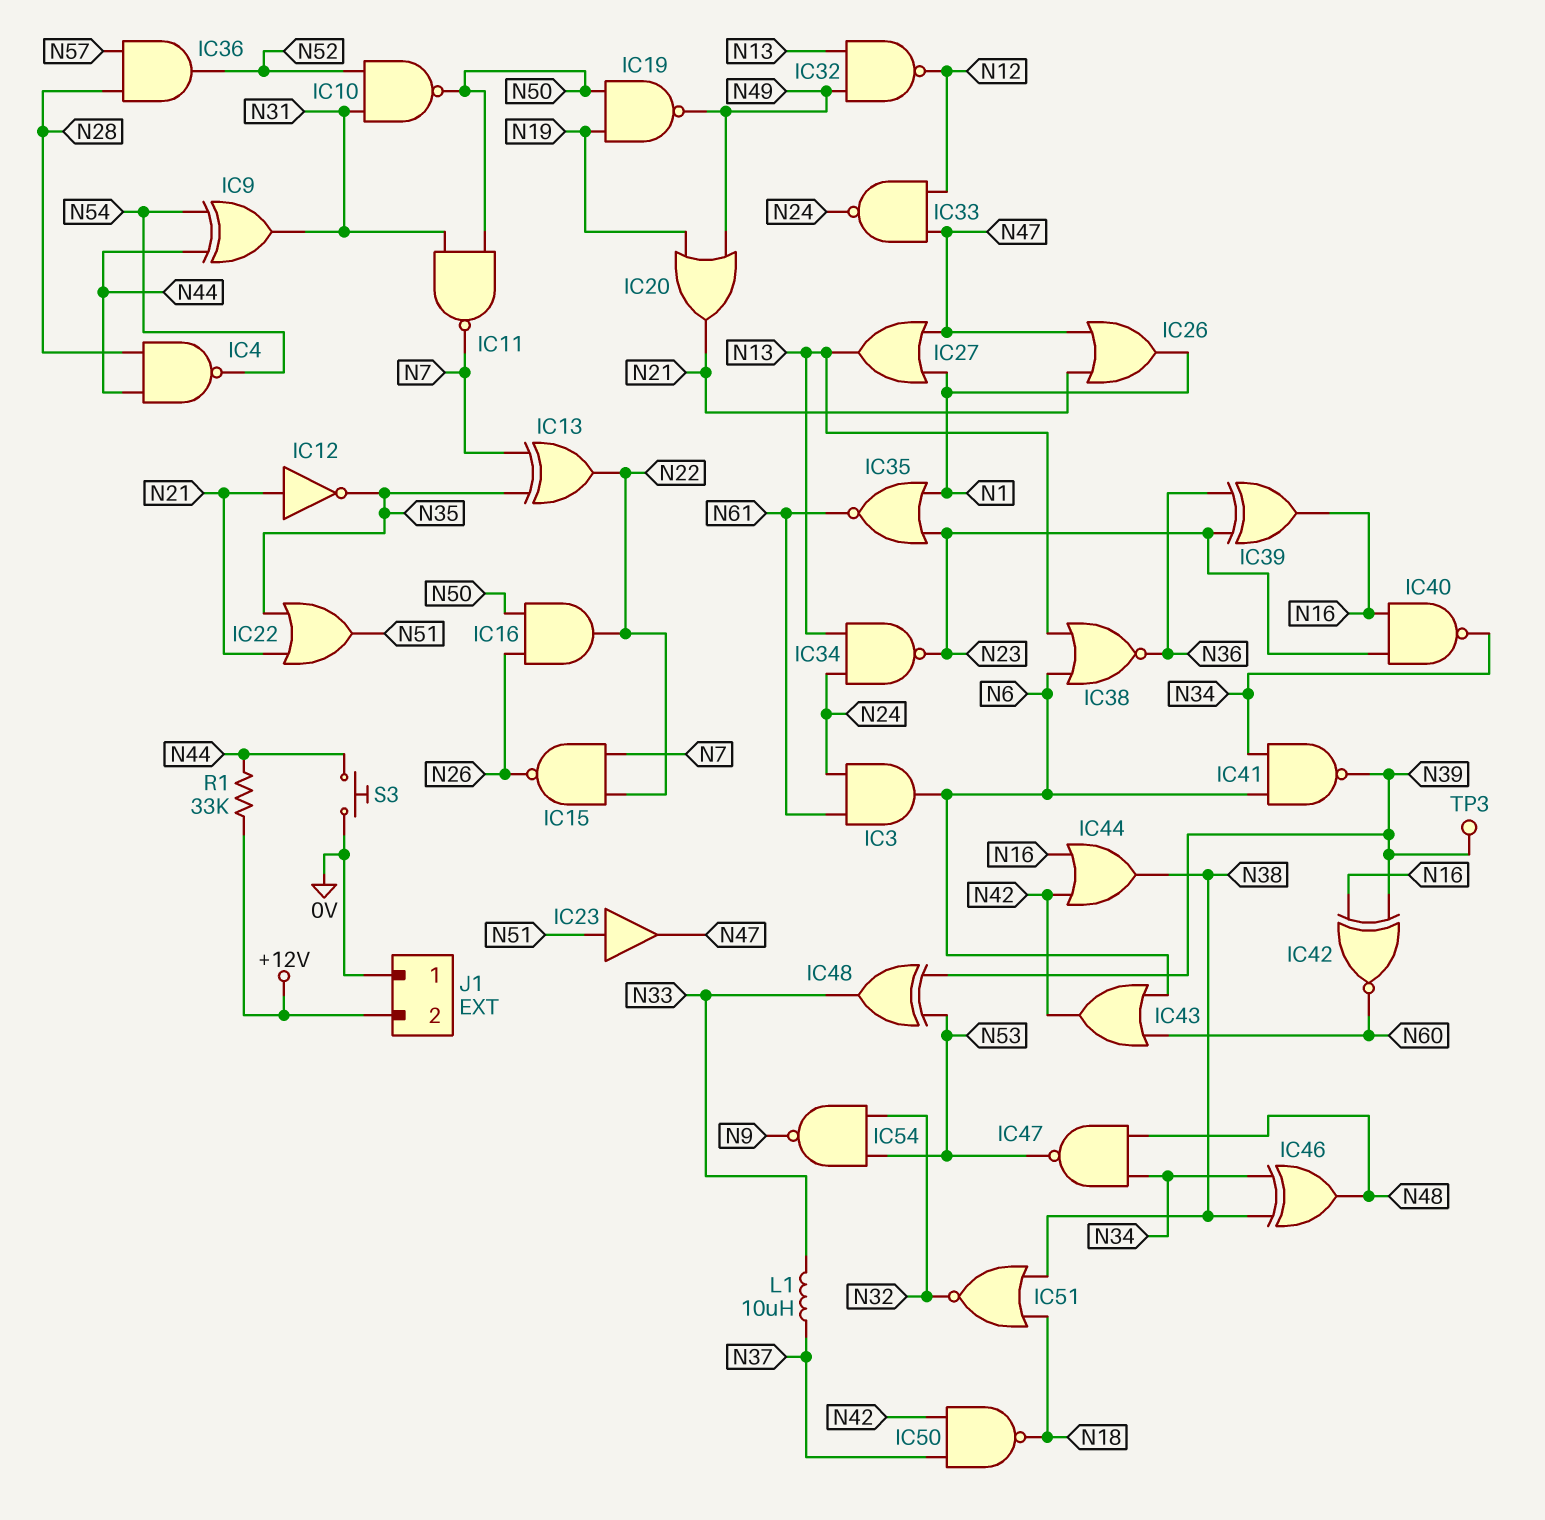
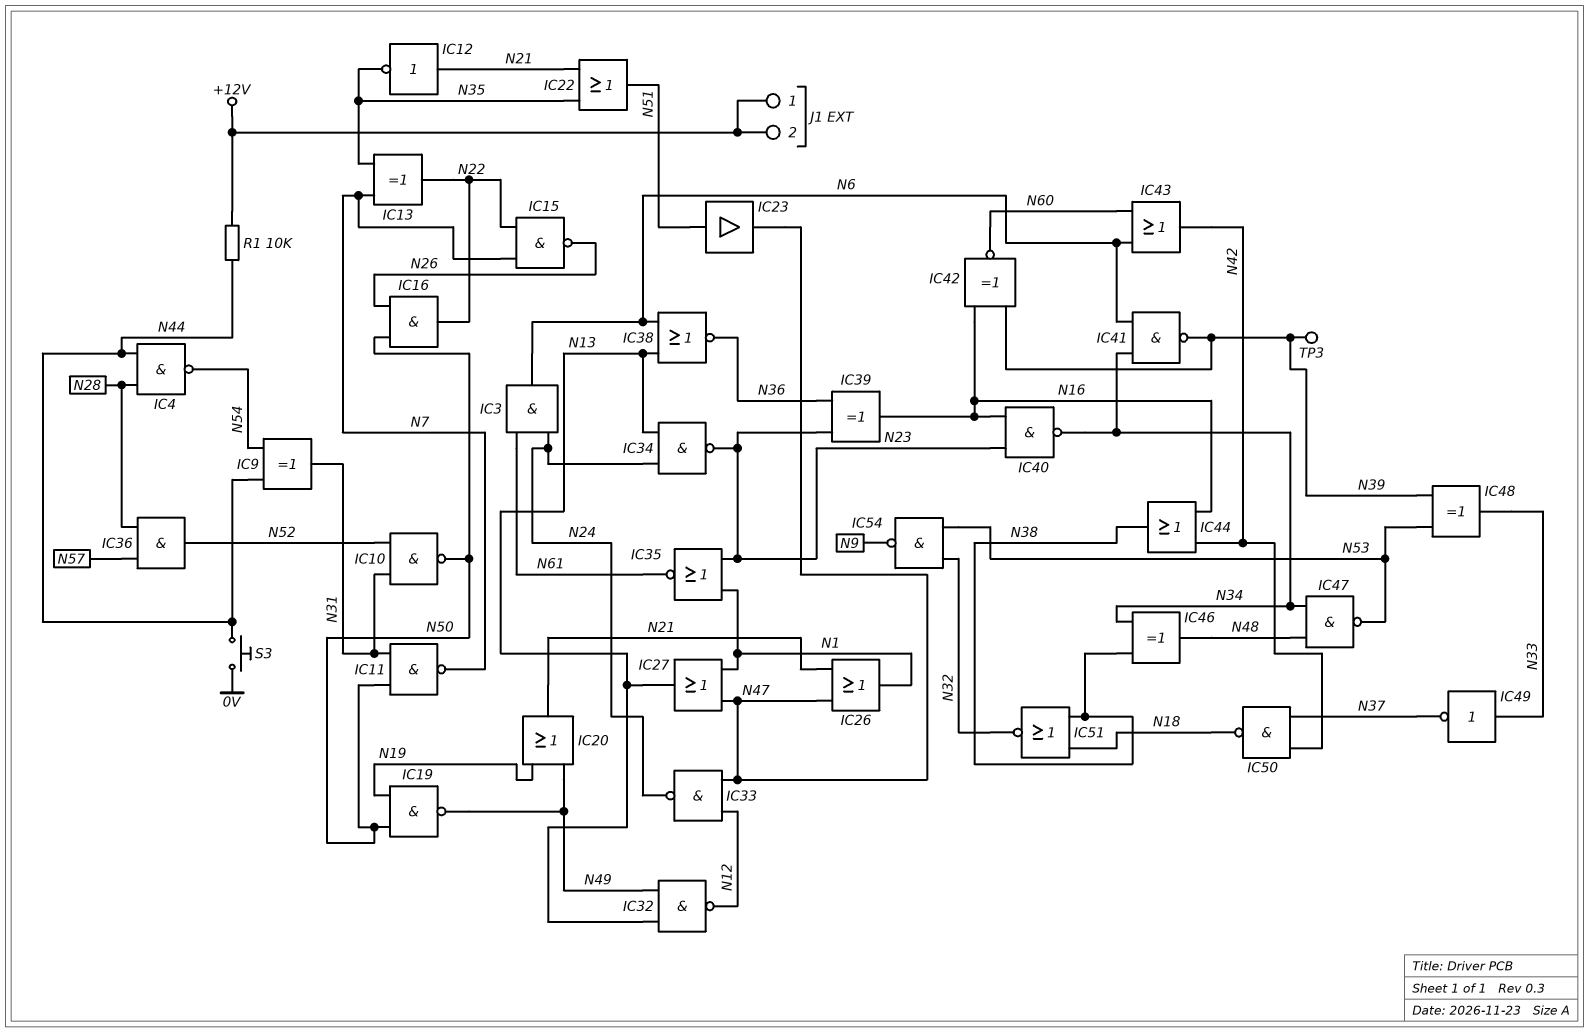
IC49: none -> NOT (in N33, out N37)
J1 pin 1: 0V -> +12V
L1: 10uH (N33, N37) -> none
R1: 33k (+12V, N44) -> 10k (+12V, N44)

